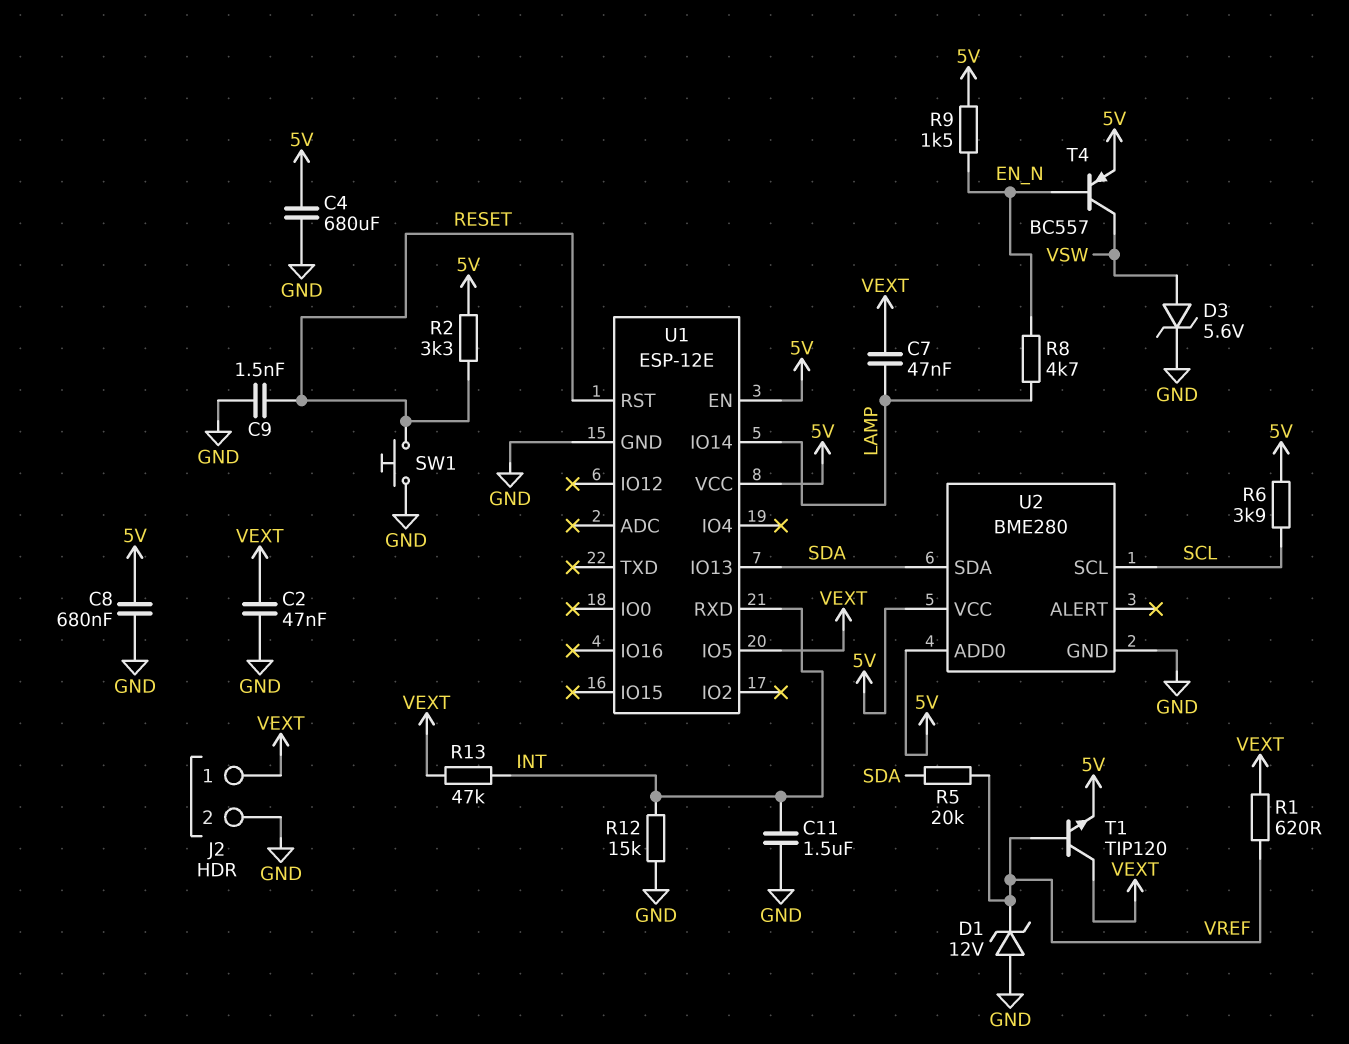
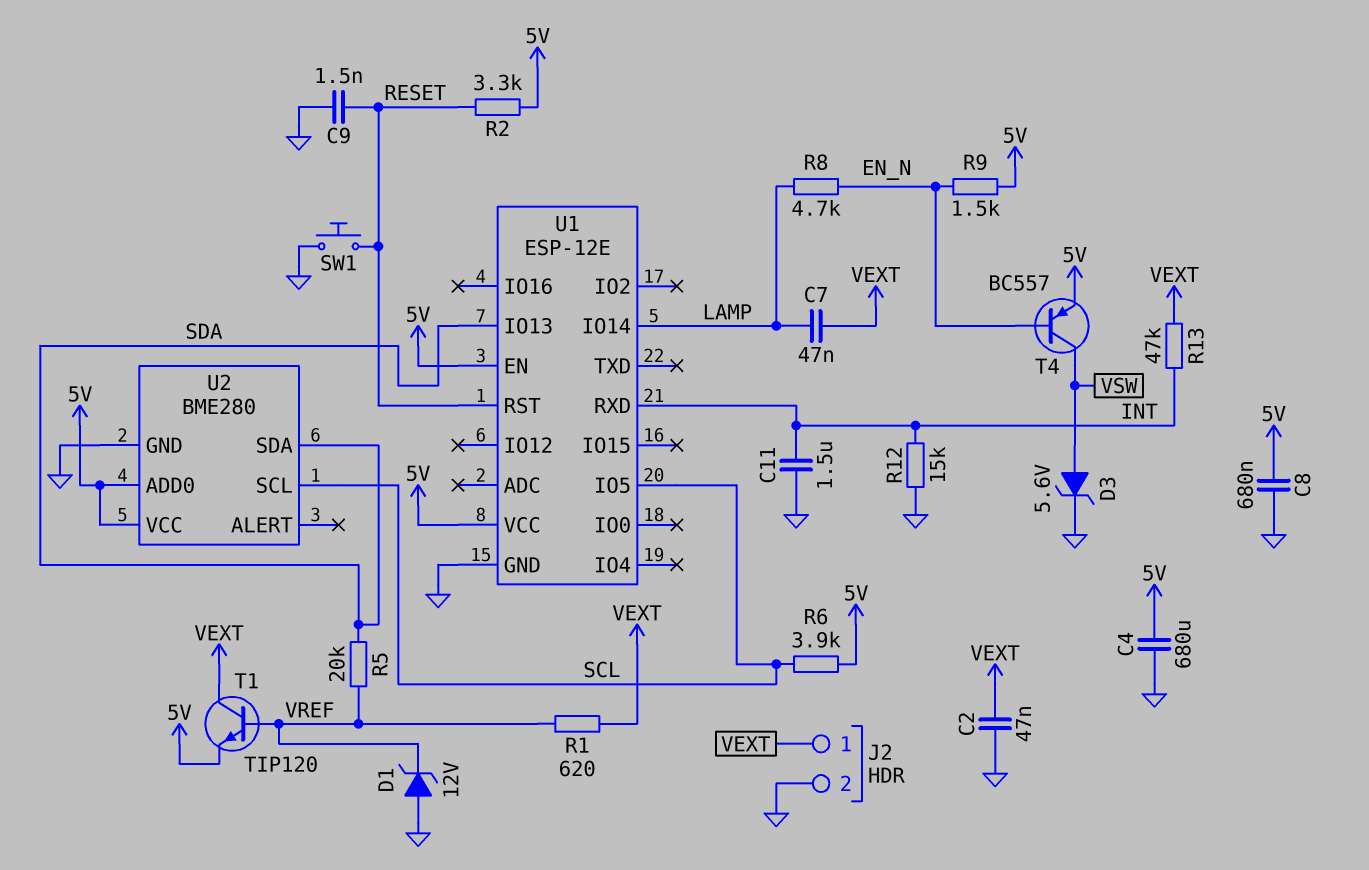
U1 pin IO5: VEXT -> SCL

